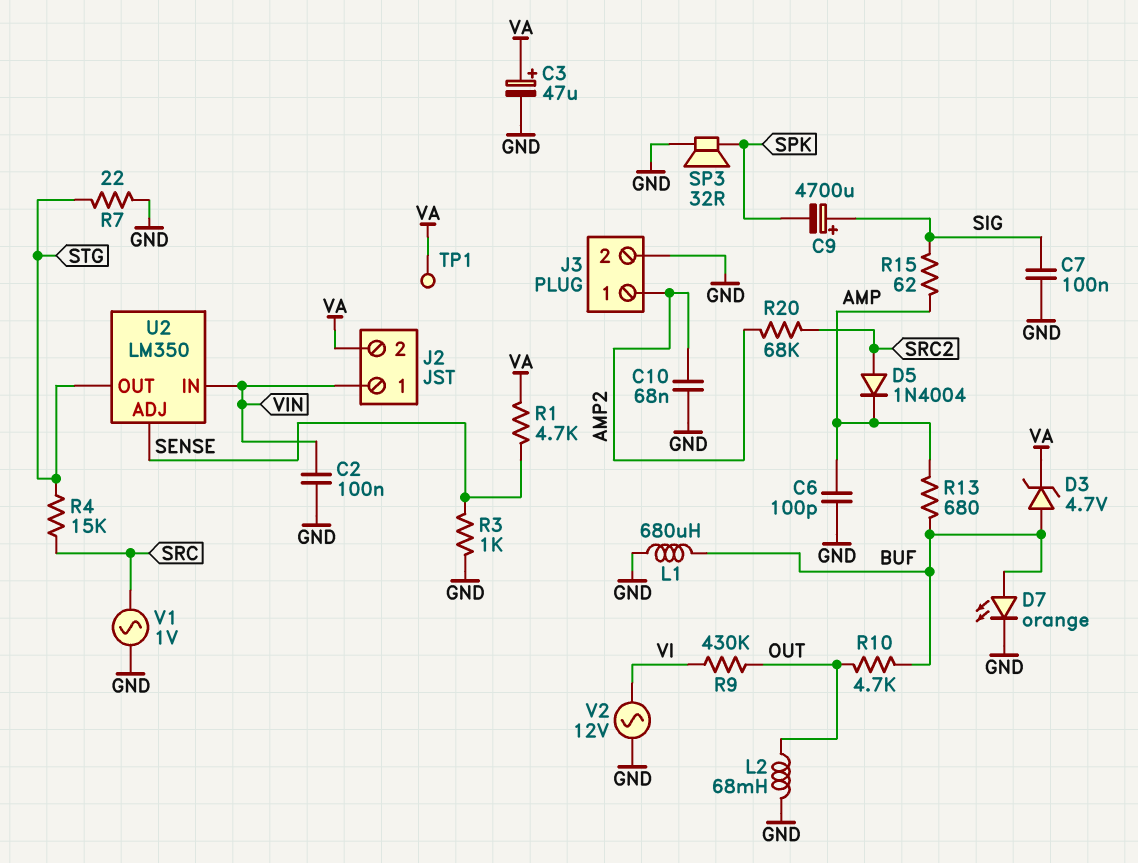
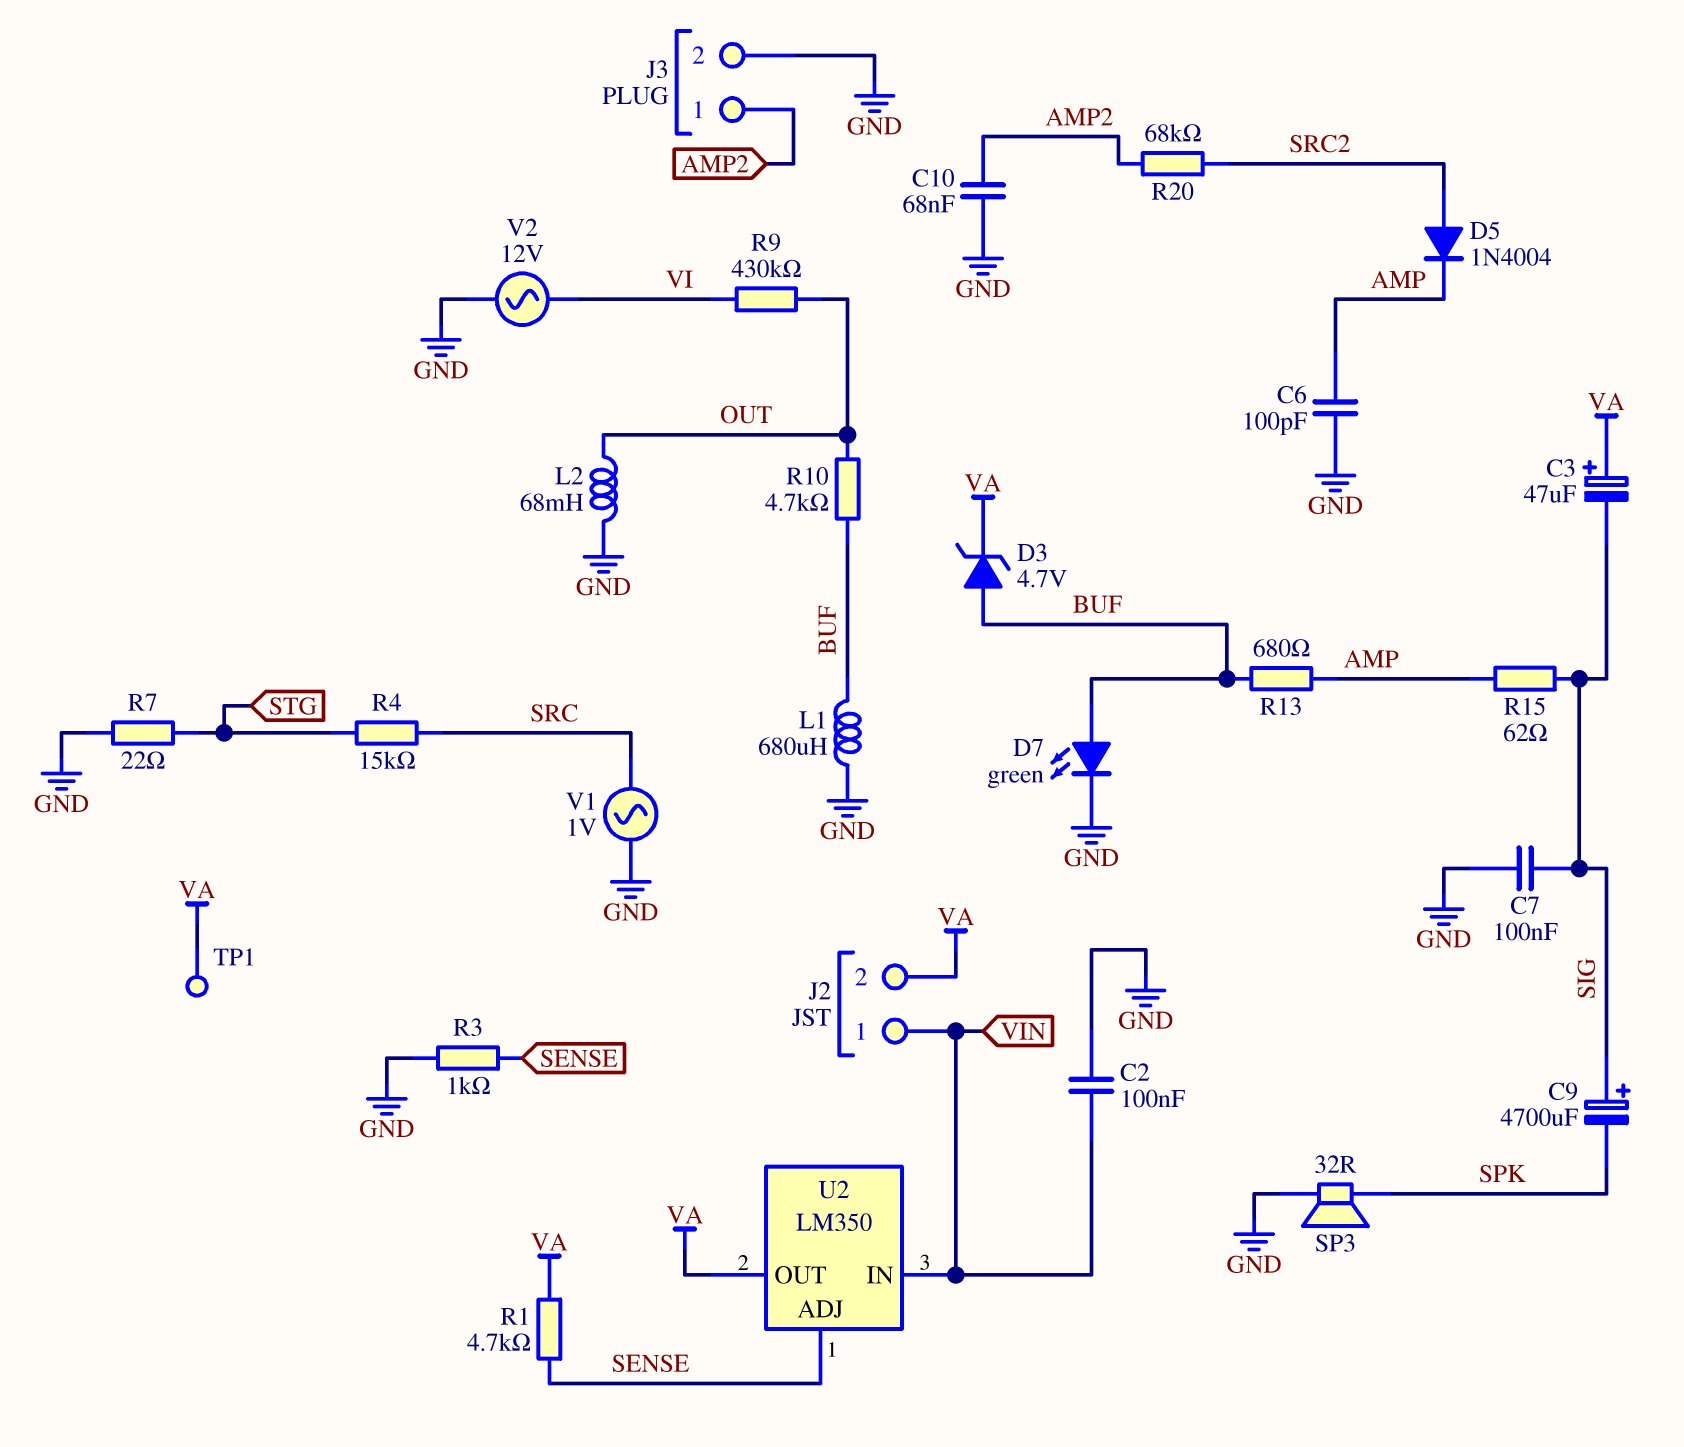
C3: 47uF (plus VA, minus GND) -> 47uF (plus VA, minus SIG)
D7: LED orange (A BUF, K GND) -> LED green (A BUF, K GND)
U2 pin OUT: STG -> VA

